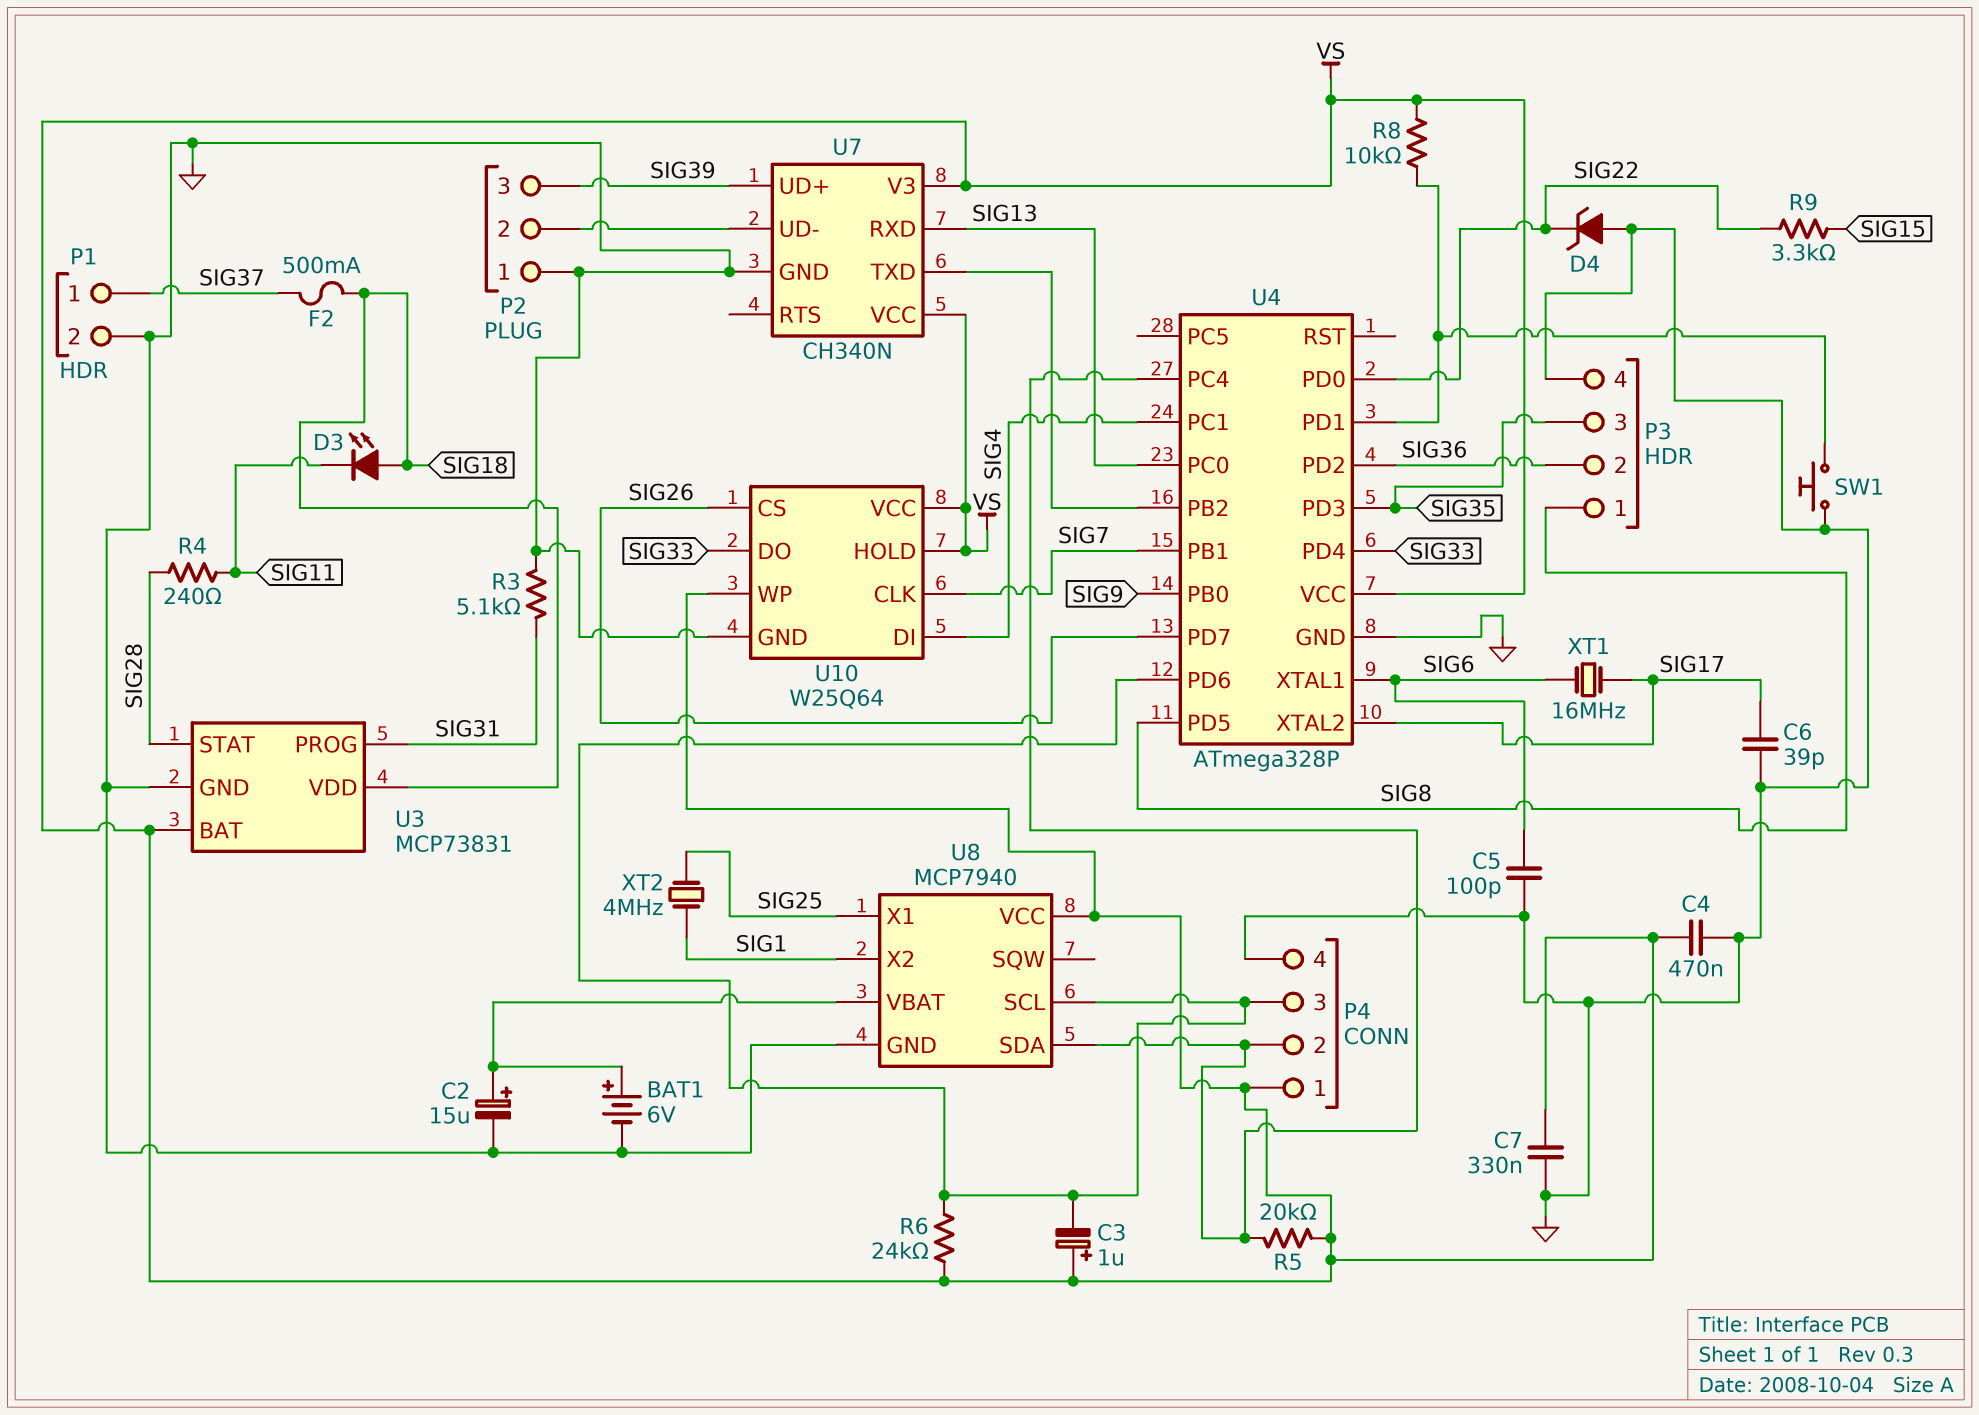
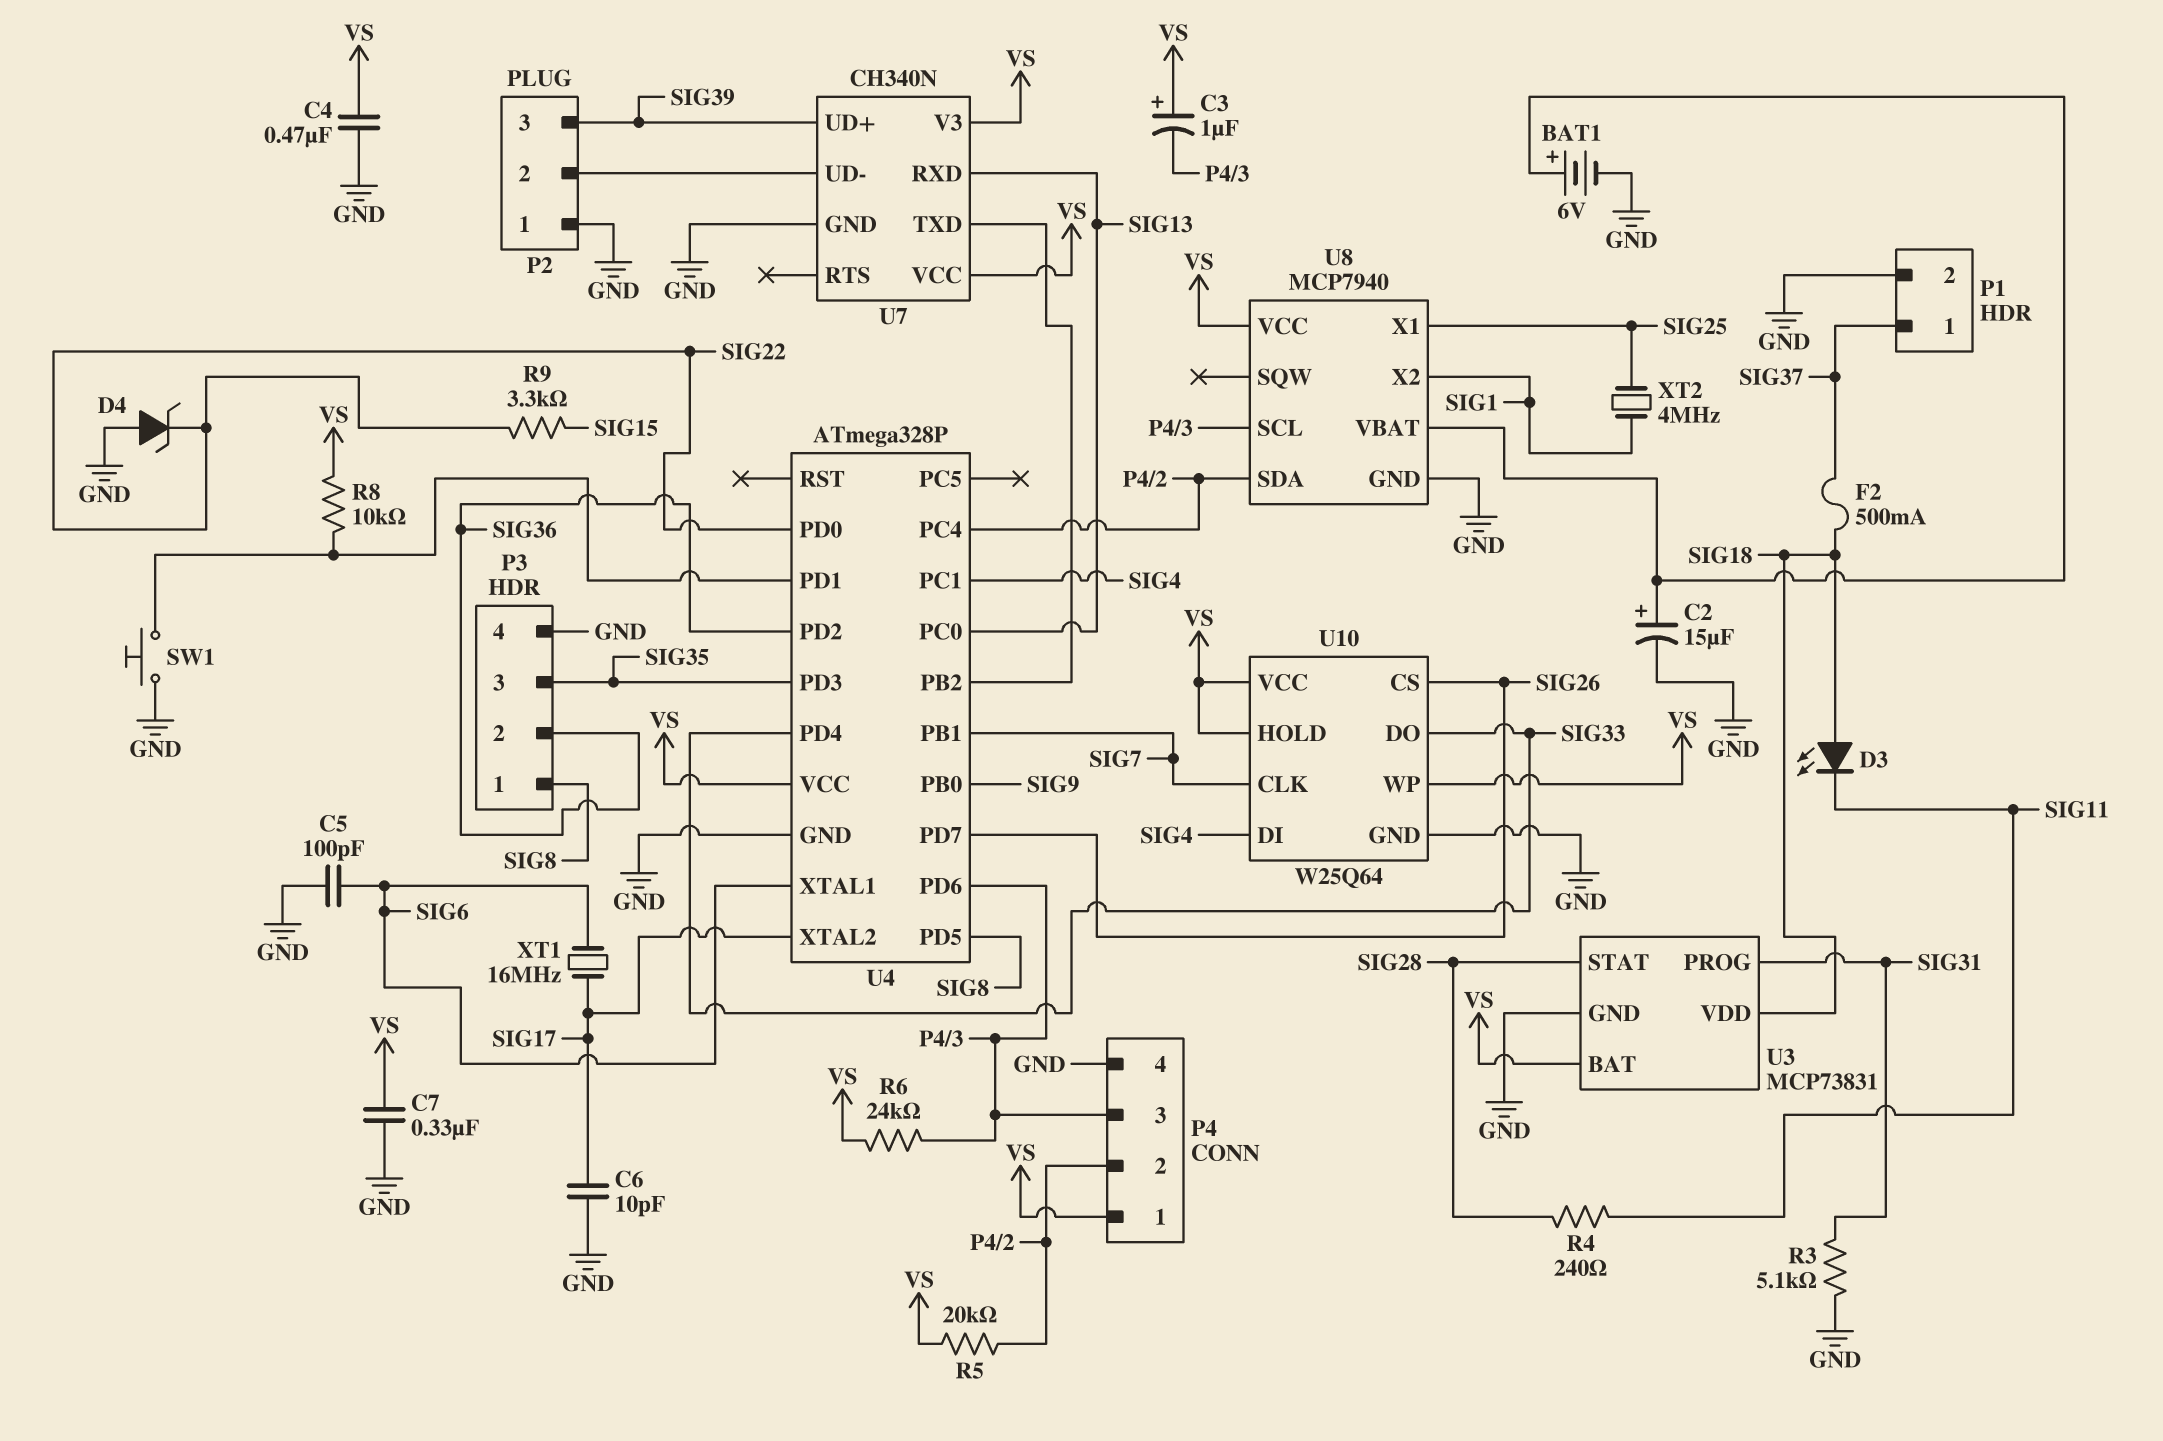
C6: 39pF (GND, SIG17) -> 10pF (GND, SIG17)

